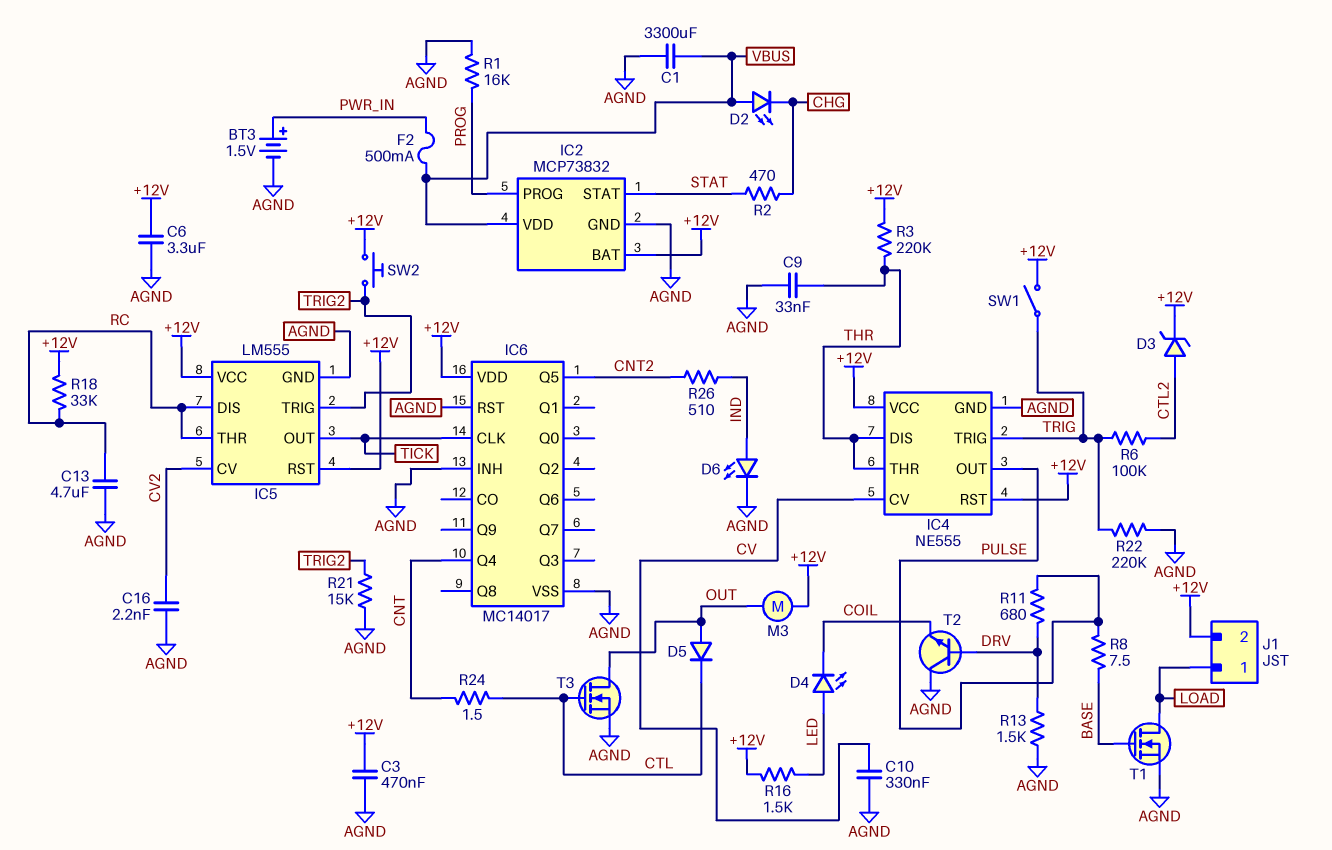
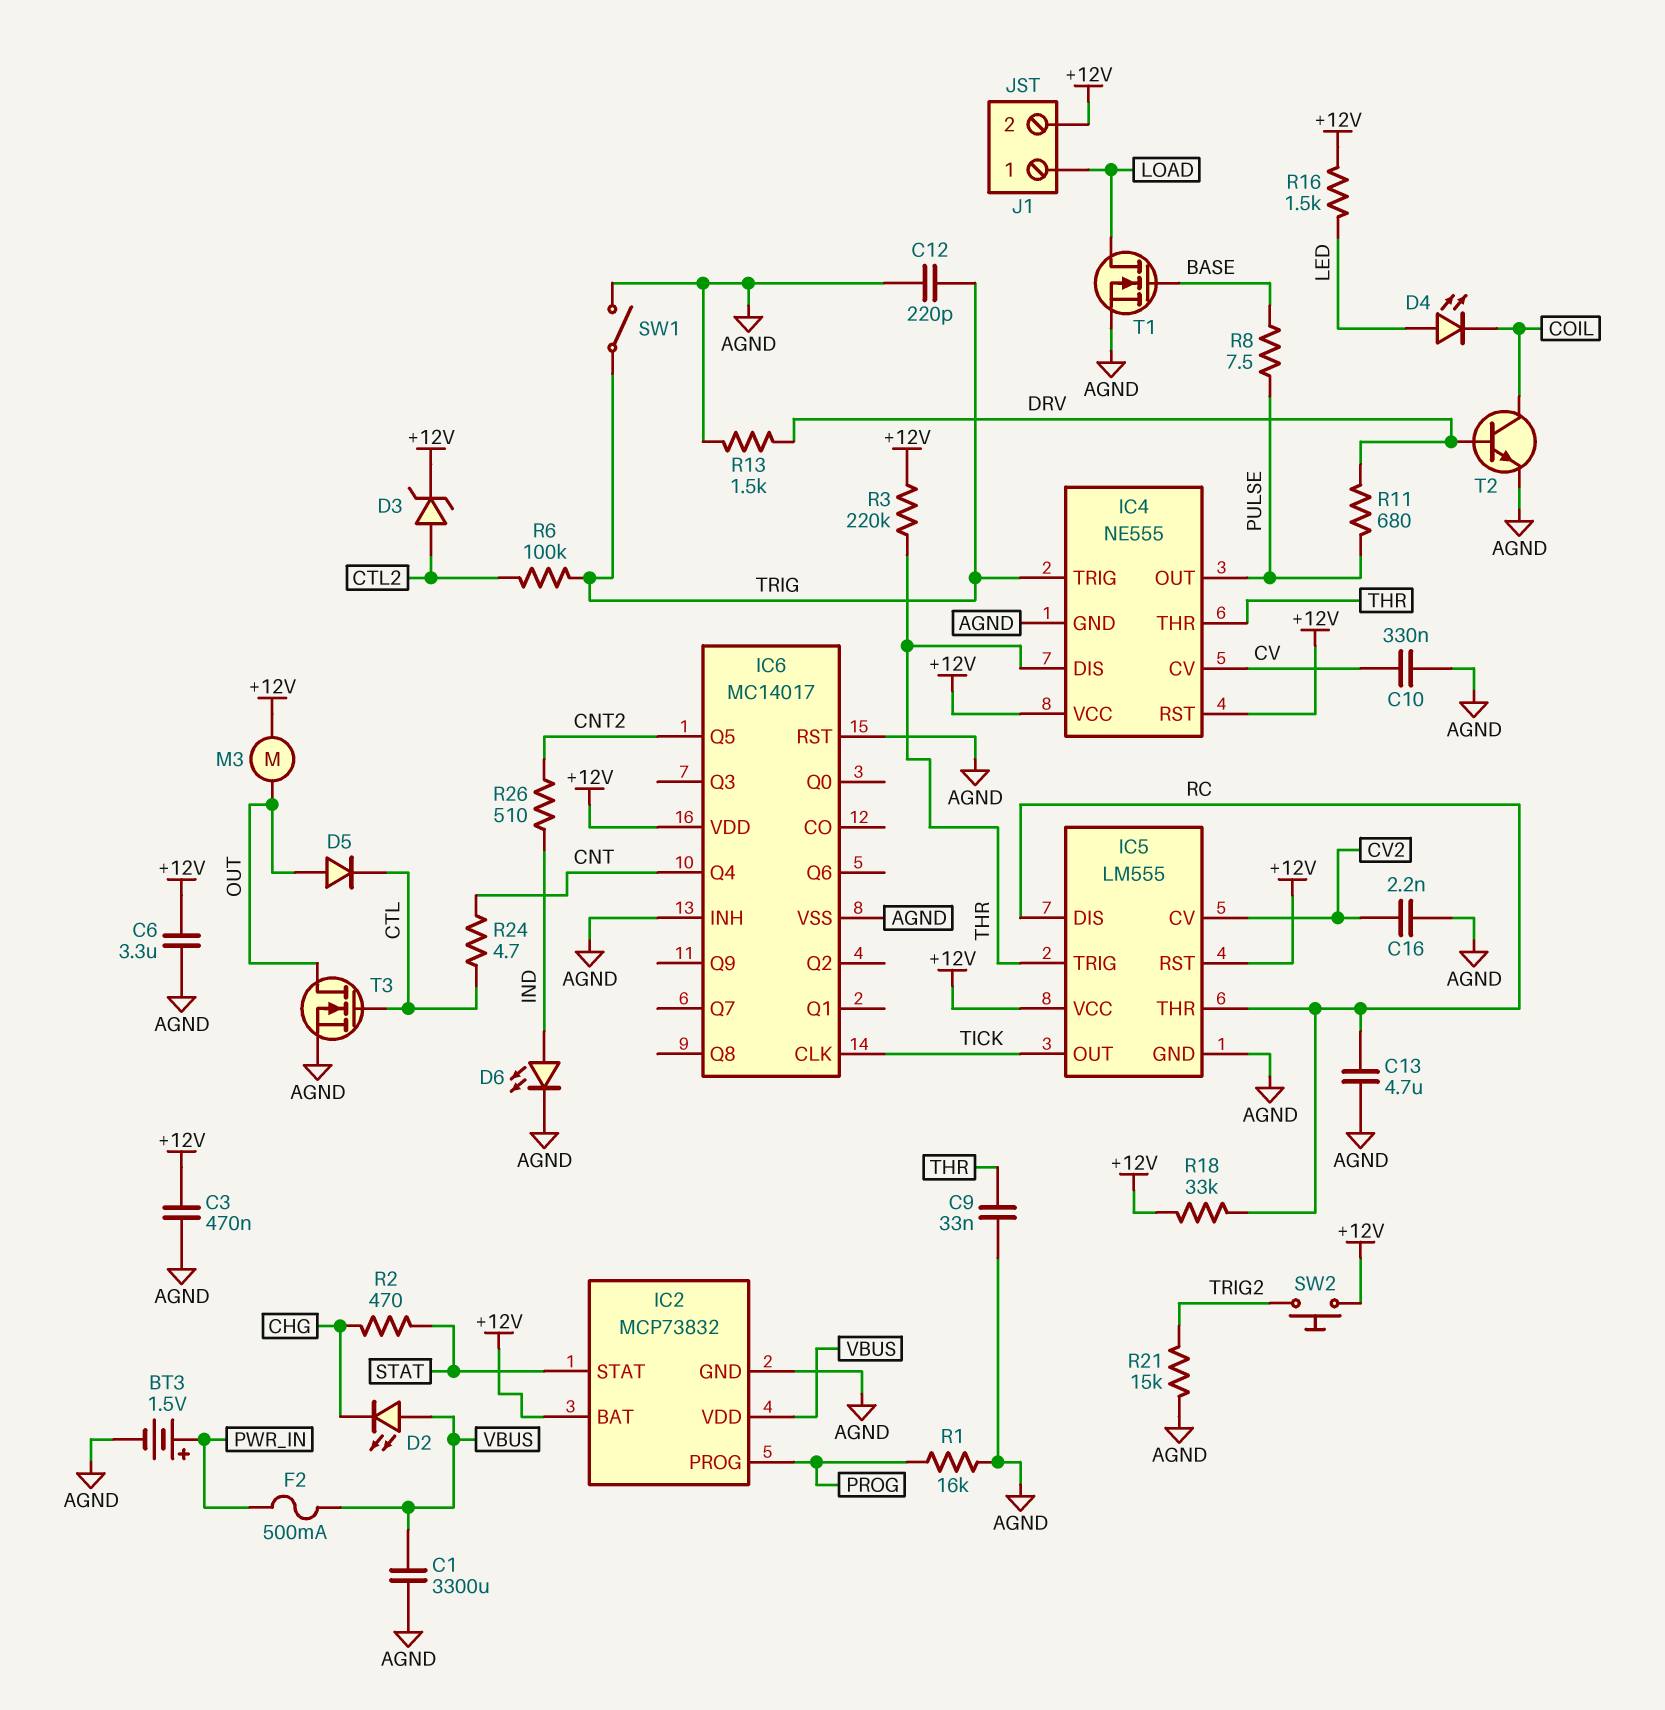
C12: none -> 220pF (AGND, TRIG)
IC5 pin TRIG: TRIG2 -> THR
R22: 220k (AGND, TRIG) -> none
R24: 1.5 (CNT, CTL) -> 4.7 (CNT, CTL)
SW1: switch (+12V, TRIG) -> switch (AGND, TRIG)
T2: NPN (B DRV, C AGND, E COIL) -> NPN (B DRV, C COIL, E AGND)

